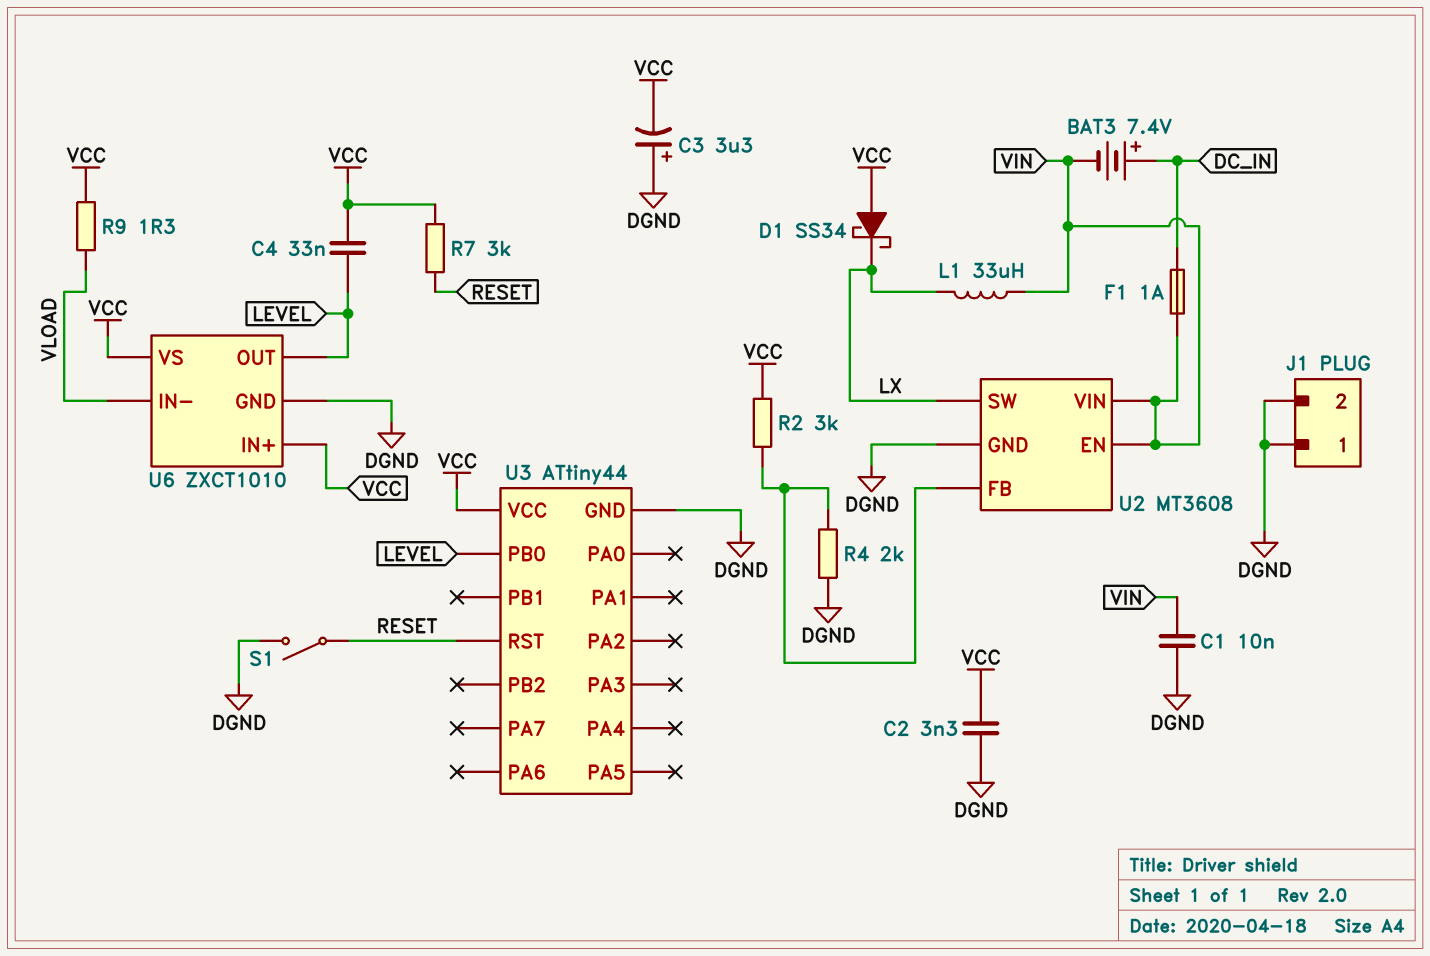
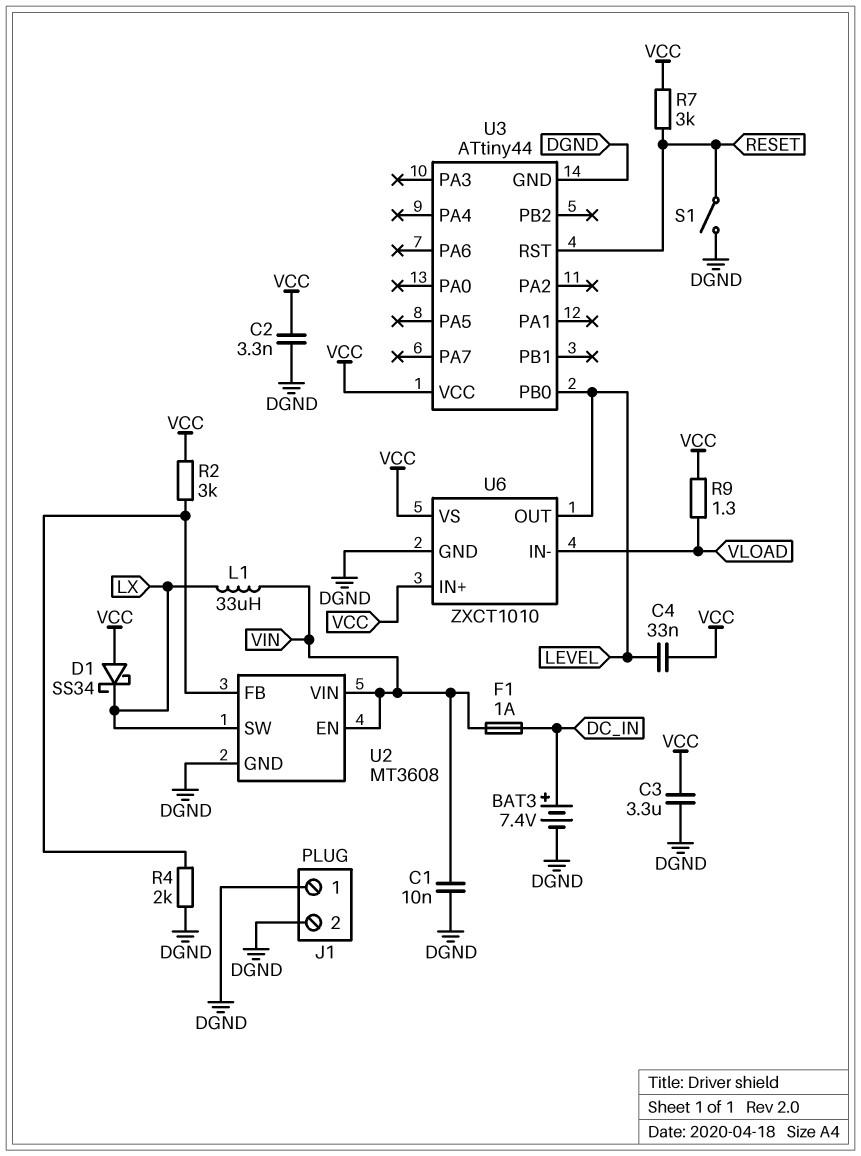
BAT3: 7.4V (plus DC_IN, minus VIN) -> 7.4V (plus DC_IN, minus DGND)
C3: 3.3uF (plus DGND, minus VCC) -> 3.3uF (DGND, VCC)

